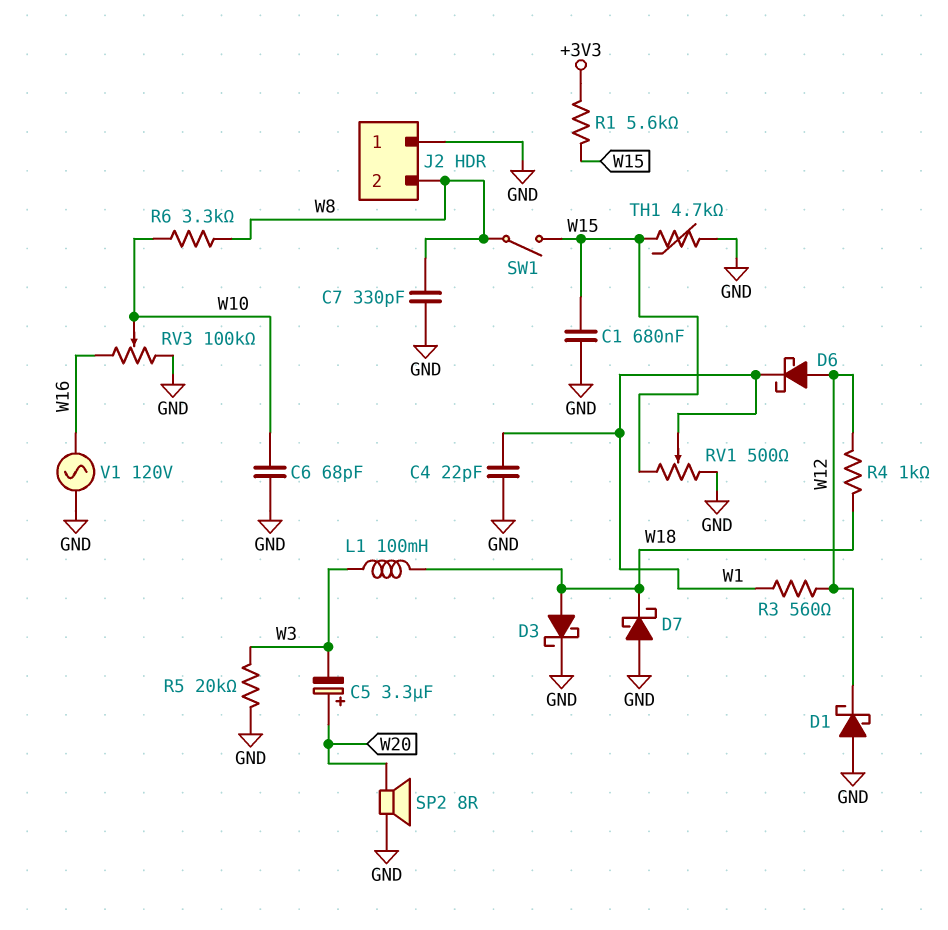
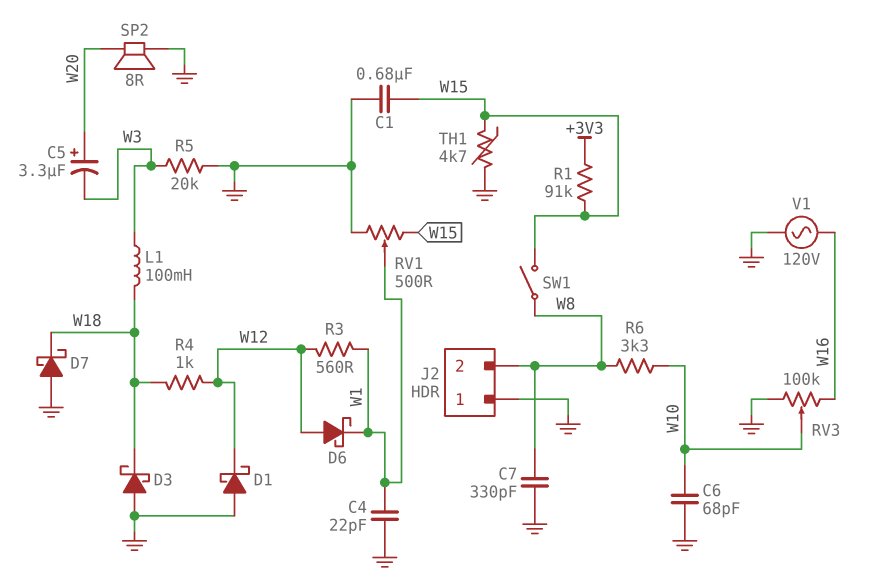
D3: schottky (A W18, K GND) -> schottky (A GND, K W18)
R1: 5.6k (+3V3, W15) -> 91k (+3V3, W15)

